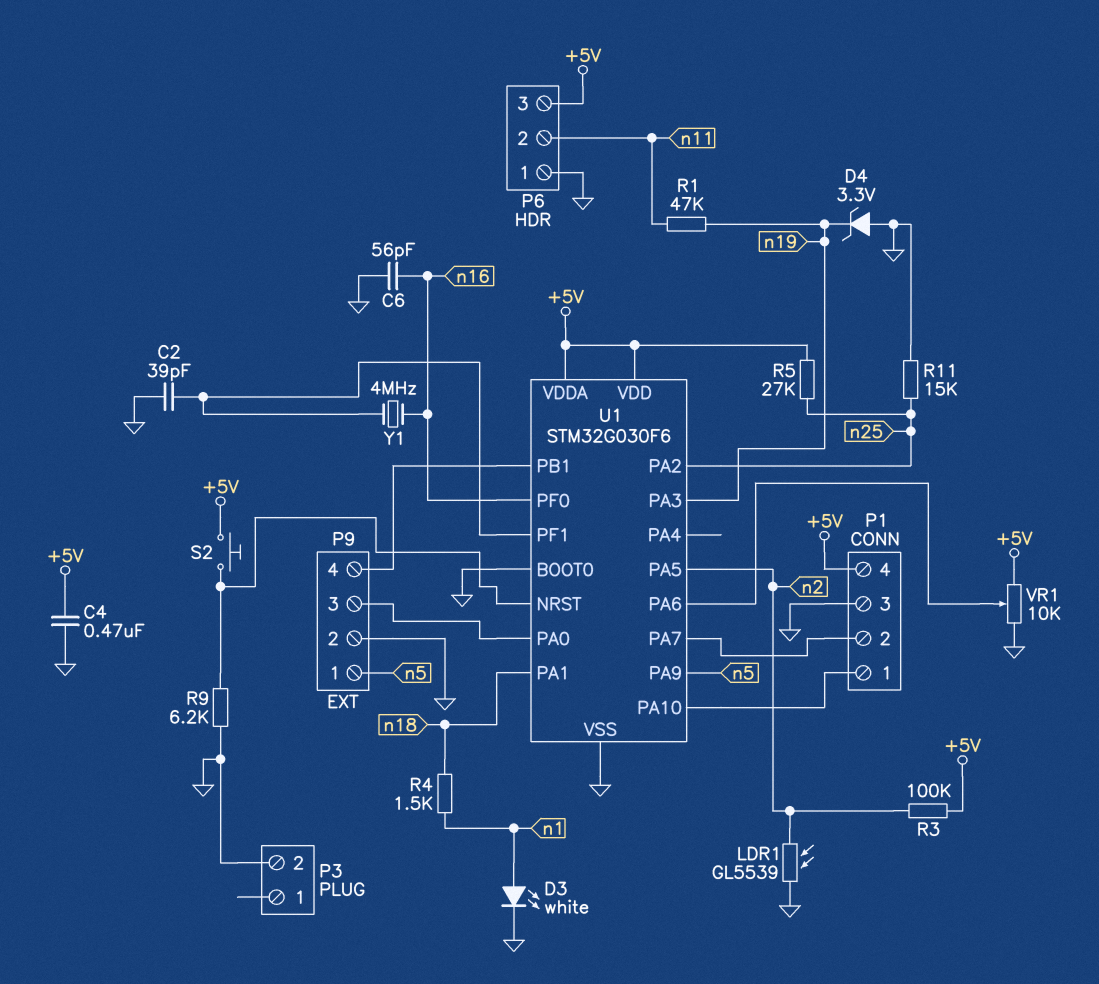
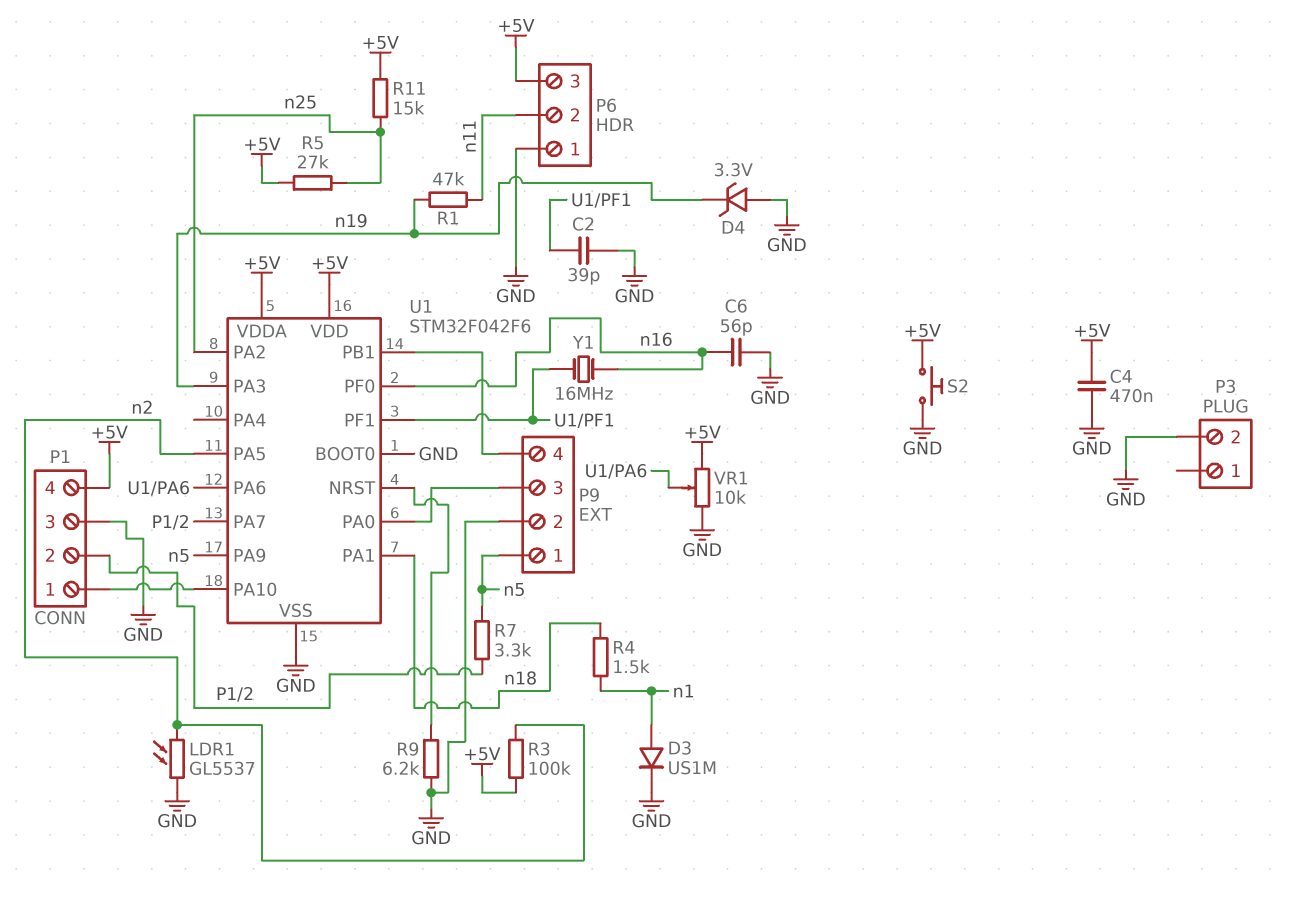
D3: LED white (A n1, K GND) -> diode US1M (A n1, K GND)
LDR1: GL5539 (GND, n2) -> GL5537 (GND, n2)
R7: none -> 3.3k (P1/2, n5)
R11: 15k (GND, n25) -> 15k (+5V, n25)
S2: button (+5V, U1/NRST) -> button (+5V, GND)
U1: STM32G030F6 -> STM32F042F6
Y1: 4MHz (U1/PF1, n16) -> 16MHz (U1/PF1, n16)

